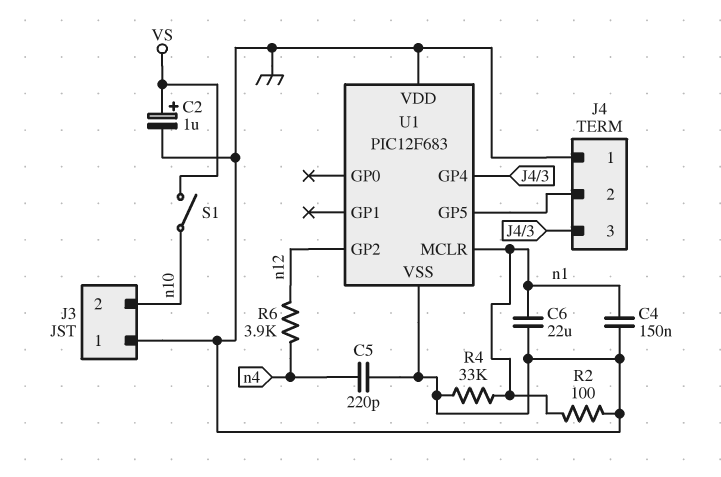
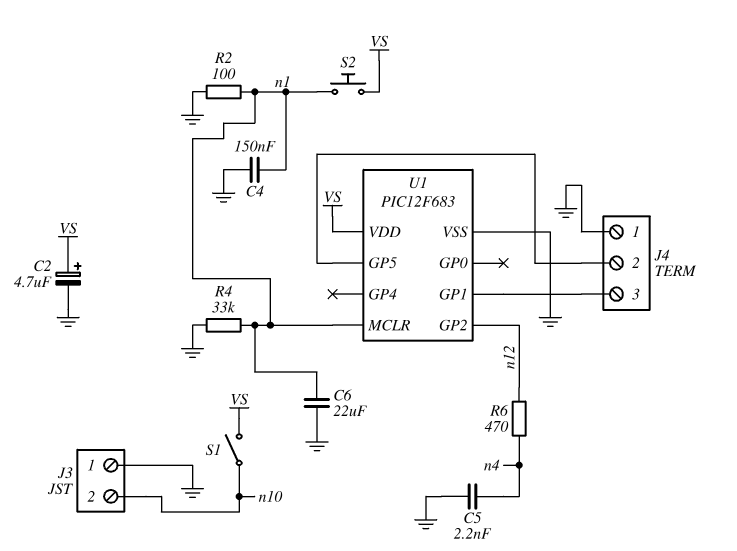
C2: 1uF (plus VS, minus GND) -> 4.7uF (plus VS, minus GND)
C5: 220pF (GND, n4) -> 2.2nF (GND, n4)
R6: 3.9k (n4, n12) -> 470 (n4, n12)
S2: none -> button (VS, n1)
U1 pin GP1: none -> J4/3
U1 pin GP4: J4/3 -> none
U1 pin VDD: GND -> VS

